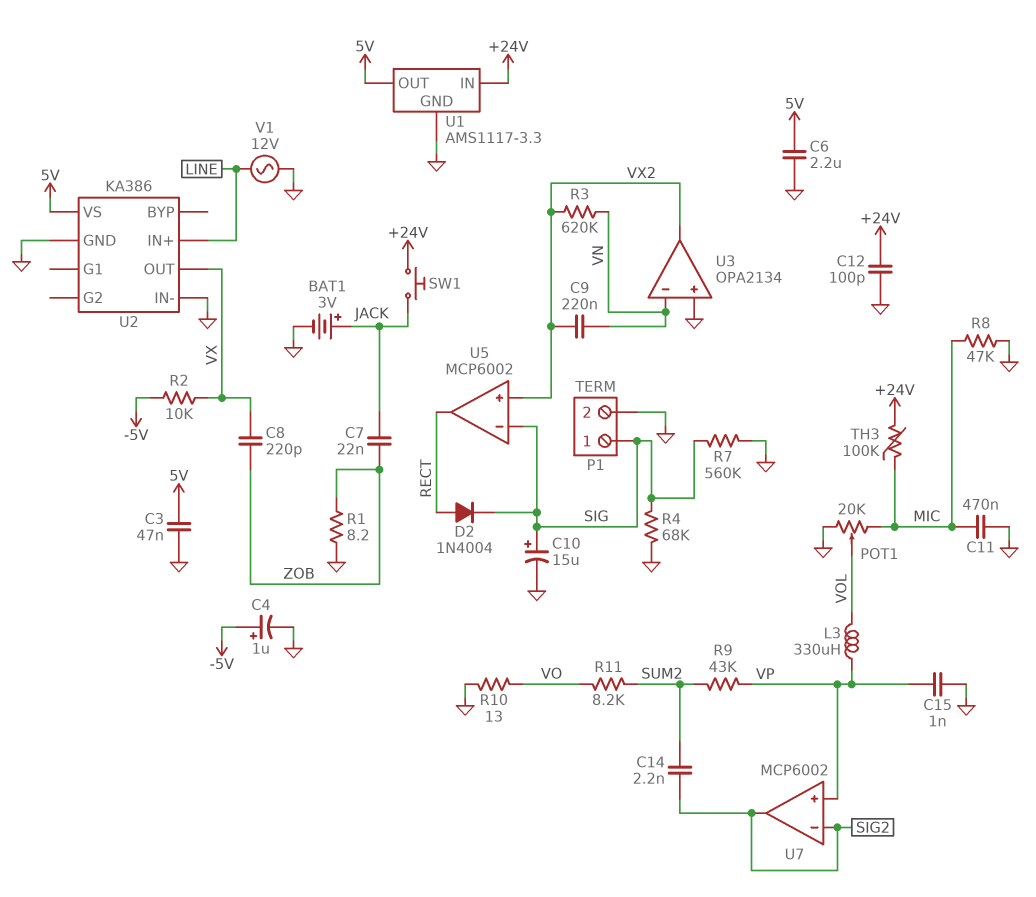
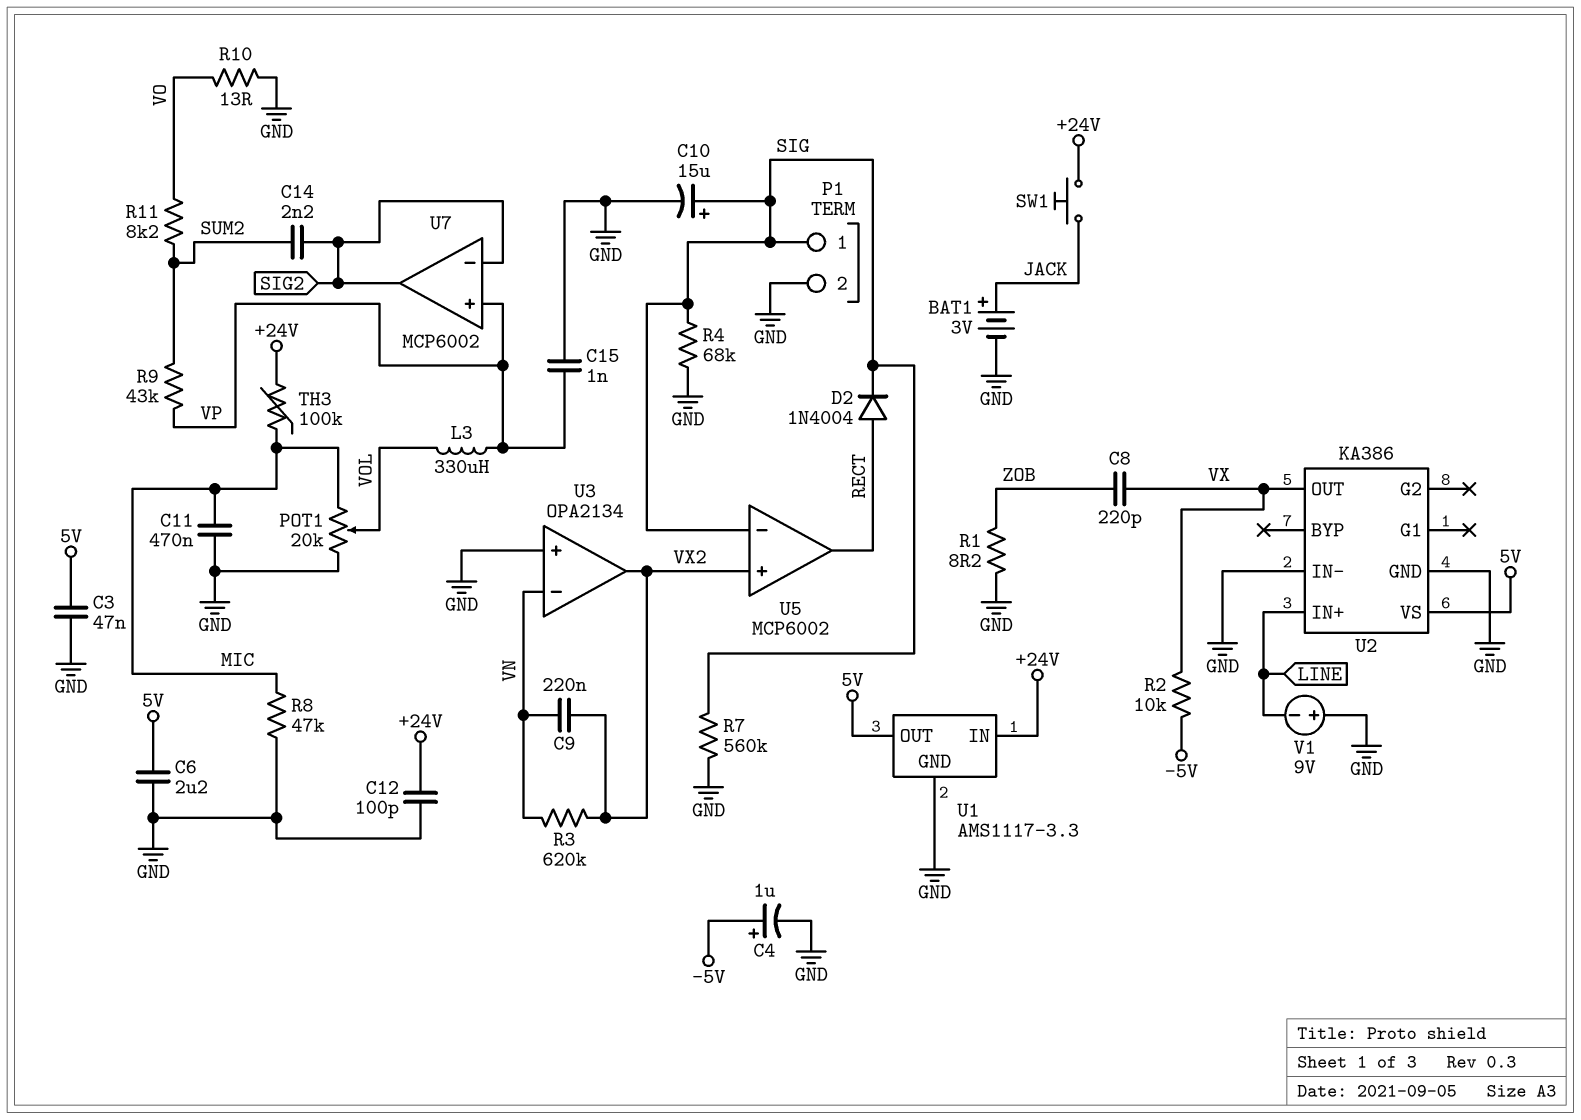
C7: 22nF (JACK, ZOB) -> none
V1: AC 12V (GND, LINE) -> 9V (plus GND, minus LINE)

